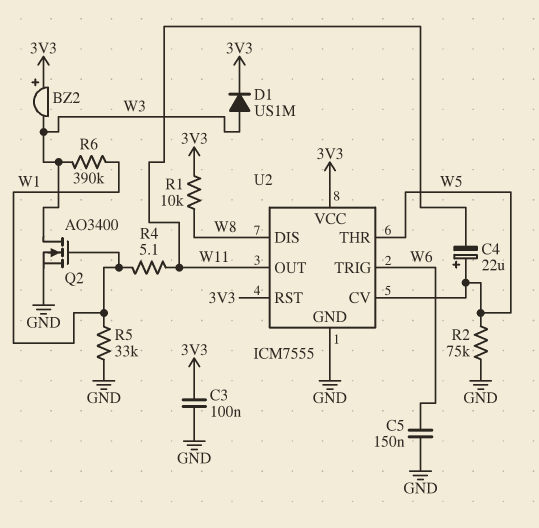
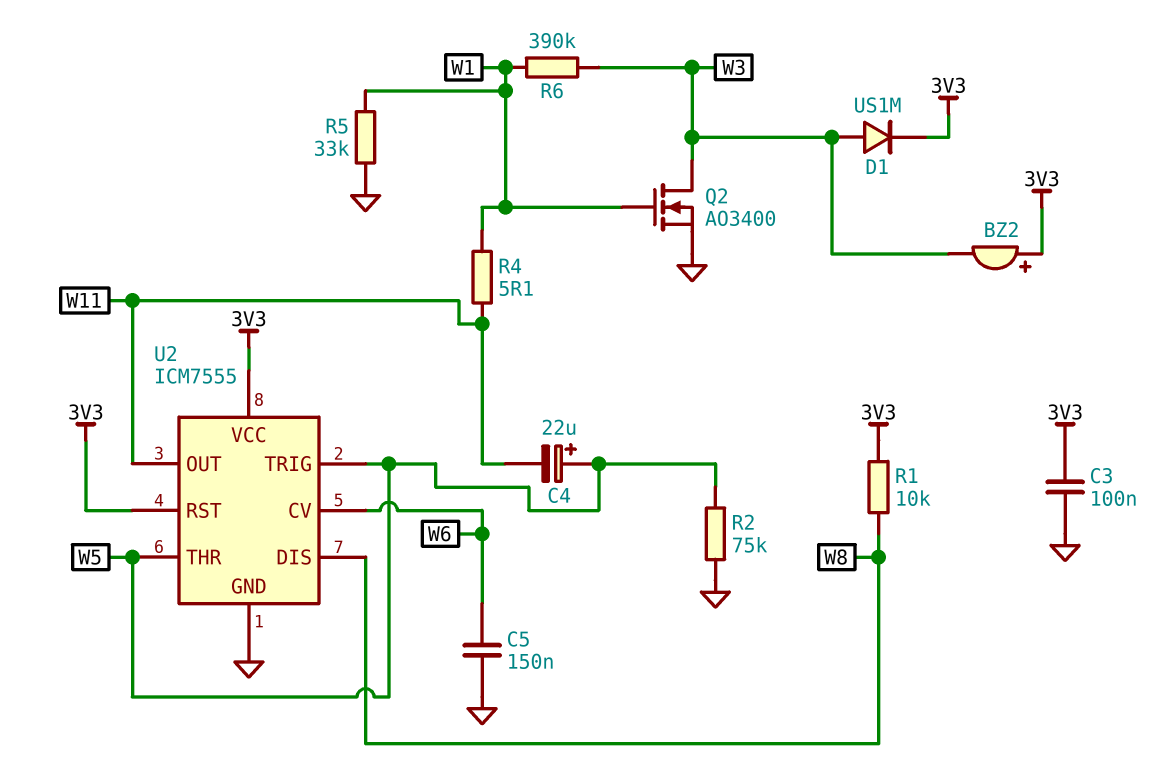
U2 pin CV: W5 -> W6
U2 pin TRIG: W6 -> W5

